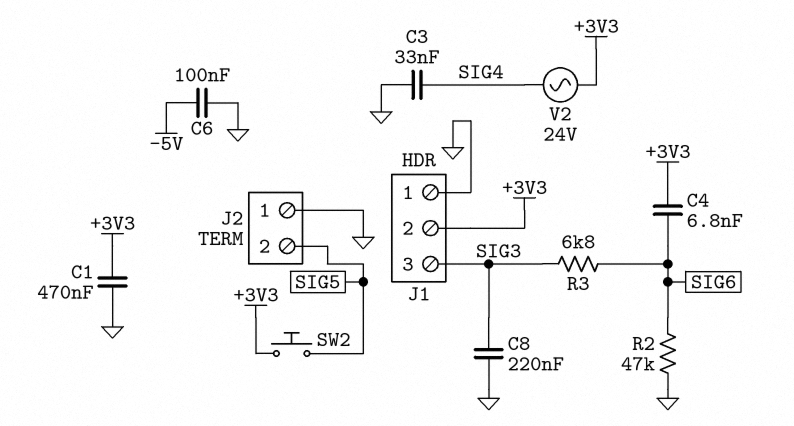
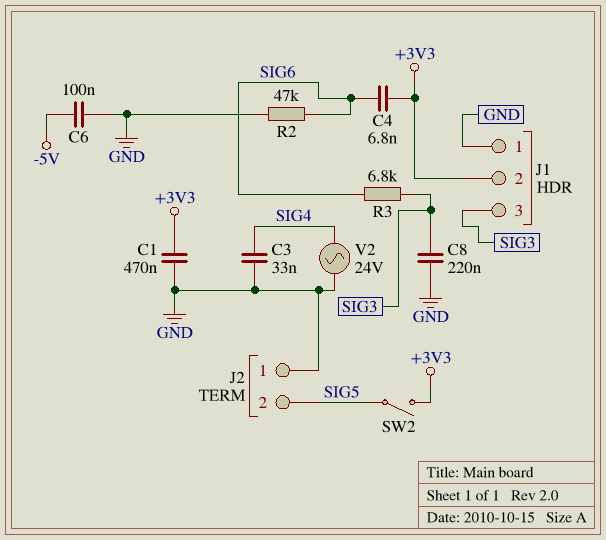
SW2: button (+3V3, SIG5) -> switch (+3V3, SIG5)
V2: AC 24V (+3V3, SIG4) -> AC 24V (GND, SIG4)

